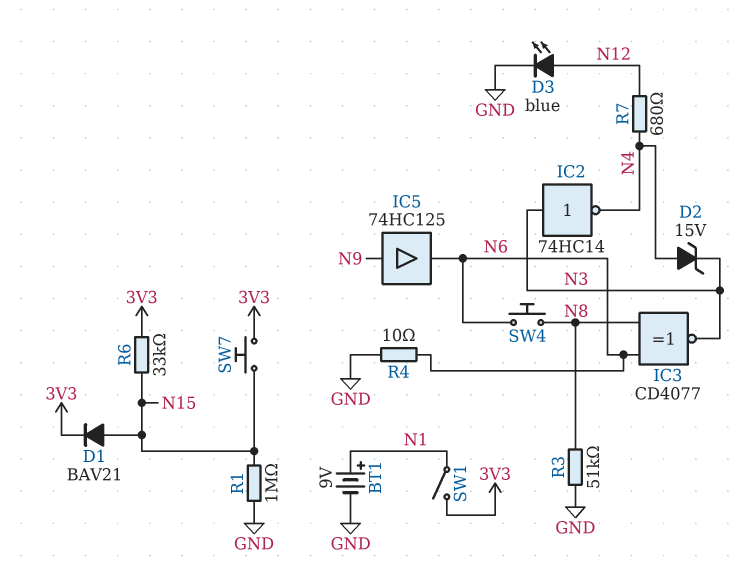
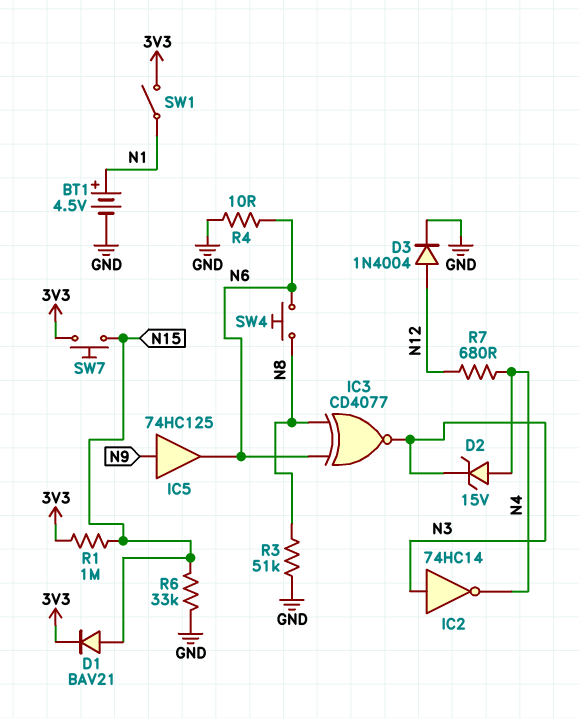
BT1: 9V (plus N1, minus GND) -> 4.5V (plus N1, minus GND)
D3: LED blue (A N12, K GND) -> diode 1N4004 (A N12, K GND)
R1: 1M (GND, N15) -> 1M (3V3, N15)
R6: 33k (3V3, N15) -> 33k (GND, N15)

